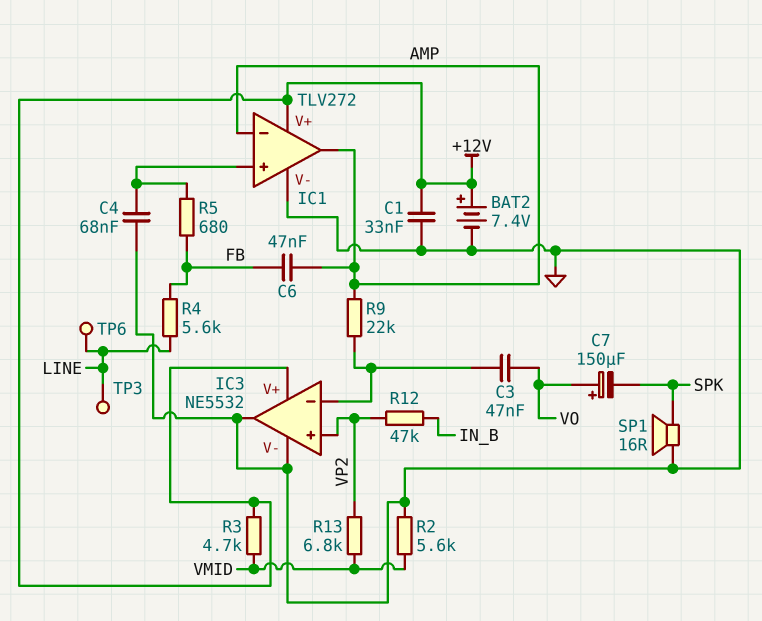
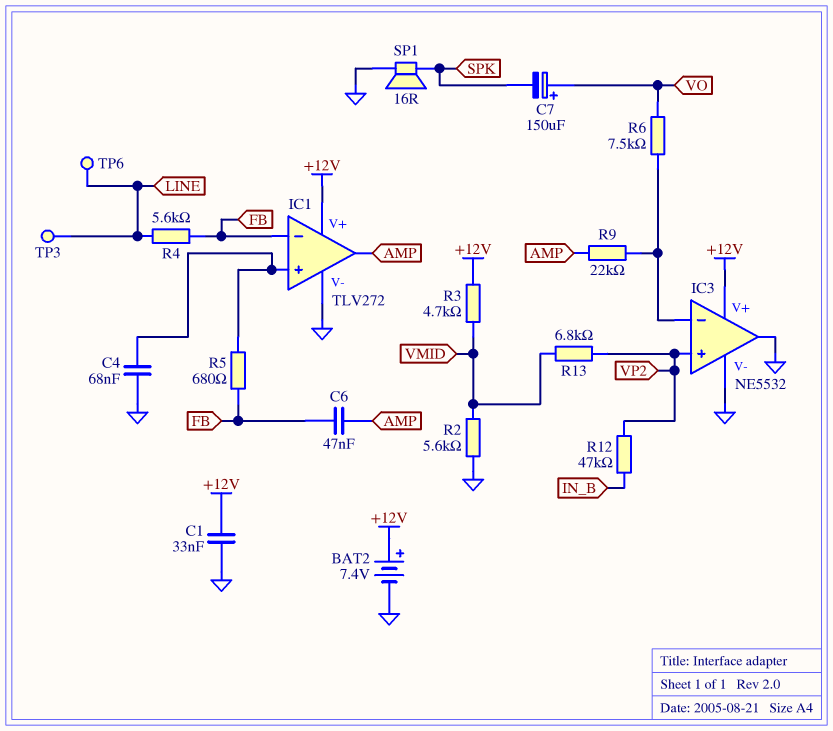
C3: 47nF (IC3/in-, VO) -> none
IC1 pin in-: AMP -> FB
R6: none -> 7.5k (IC3/in-, VO)

